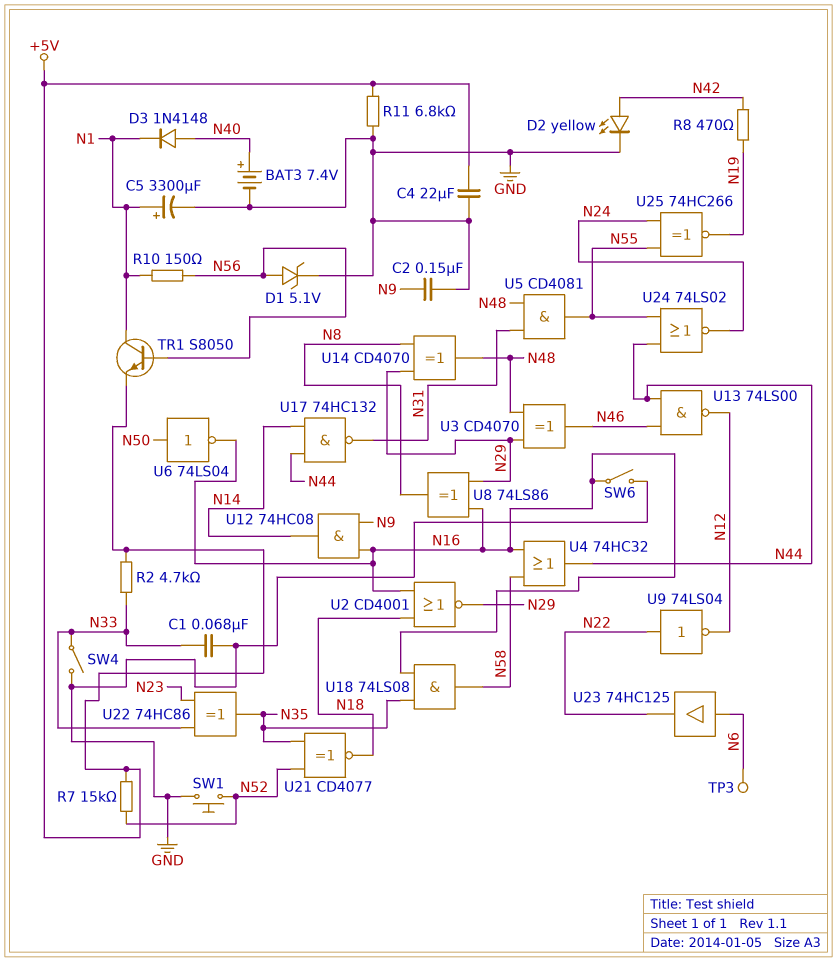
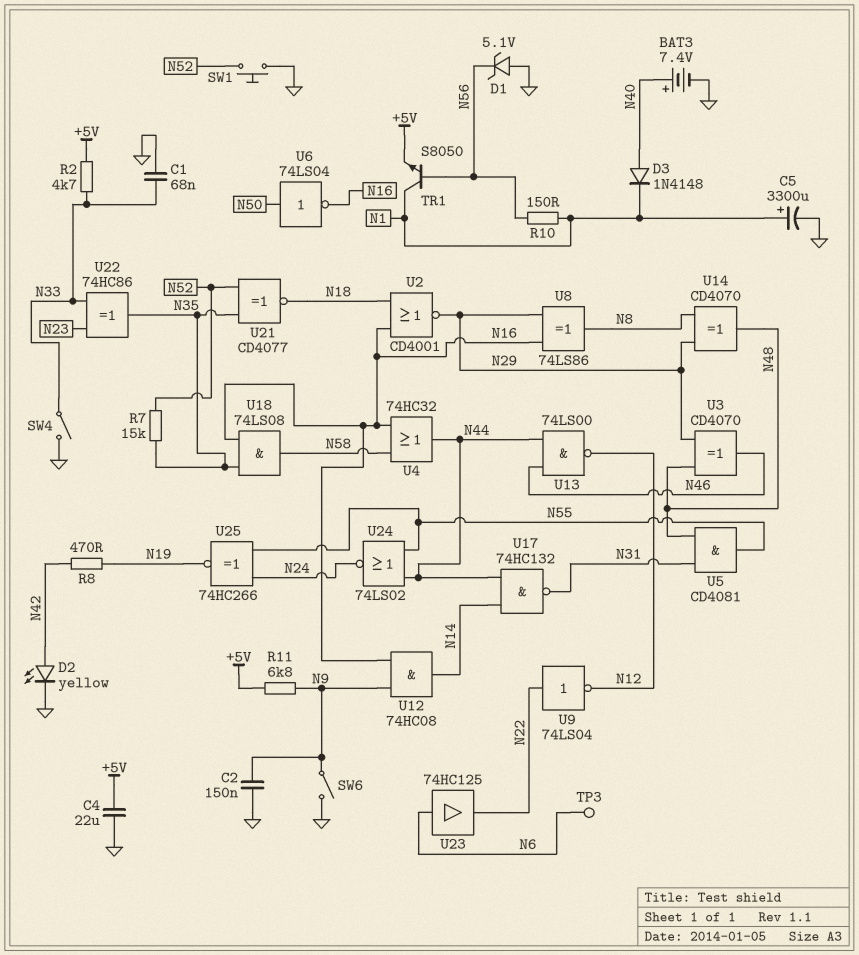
D1: zener 5.1V (A N56, K GND) -> zener 5.1V (A GND, K N56)
R7: 15k (+5V, N52) -> 15k (N35, N52)
R11: 6.8k (+5V, GND) -> 6.8k (+5V, N9)
SW6: switch (GND, N16) -> switch (GND, N9)

